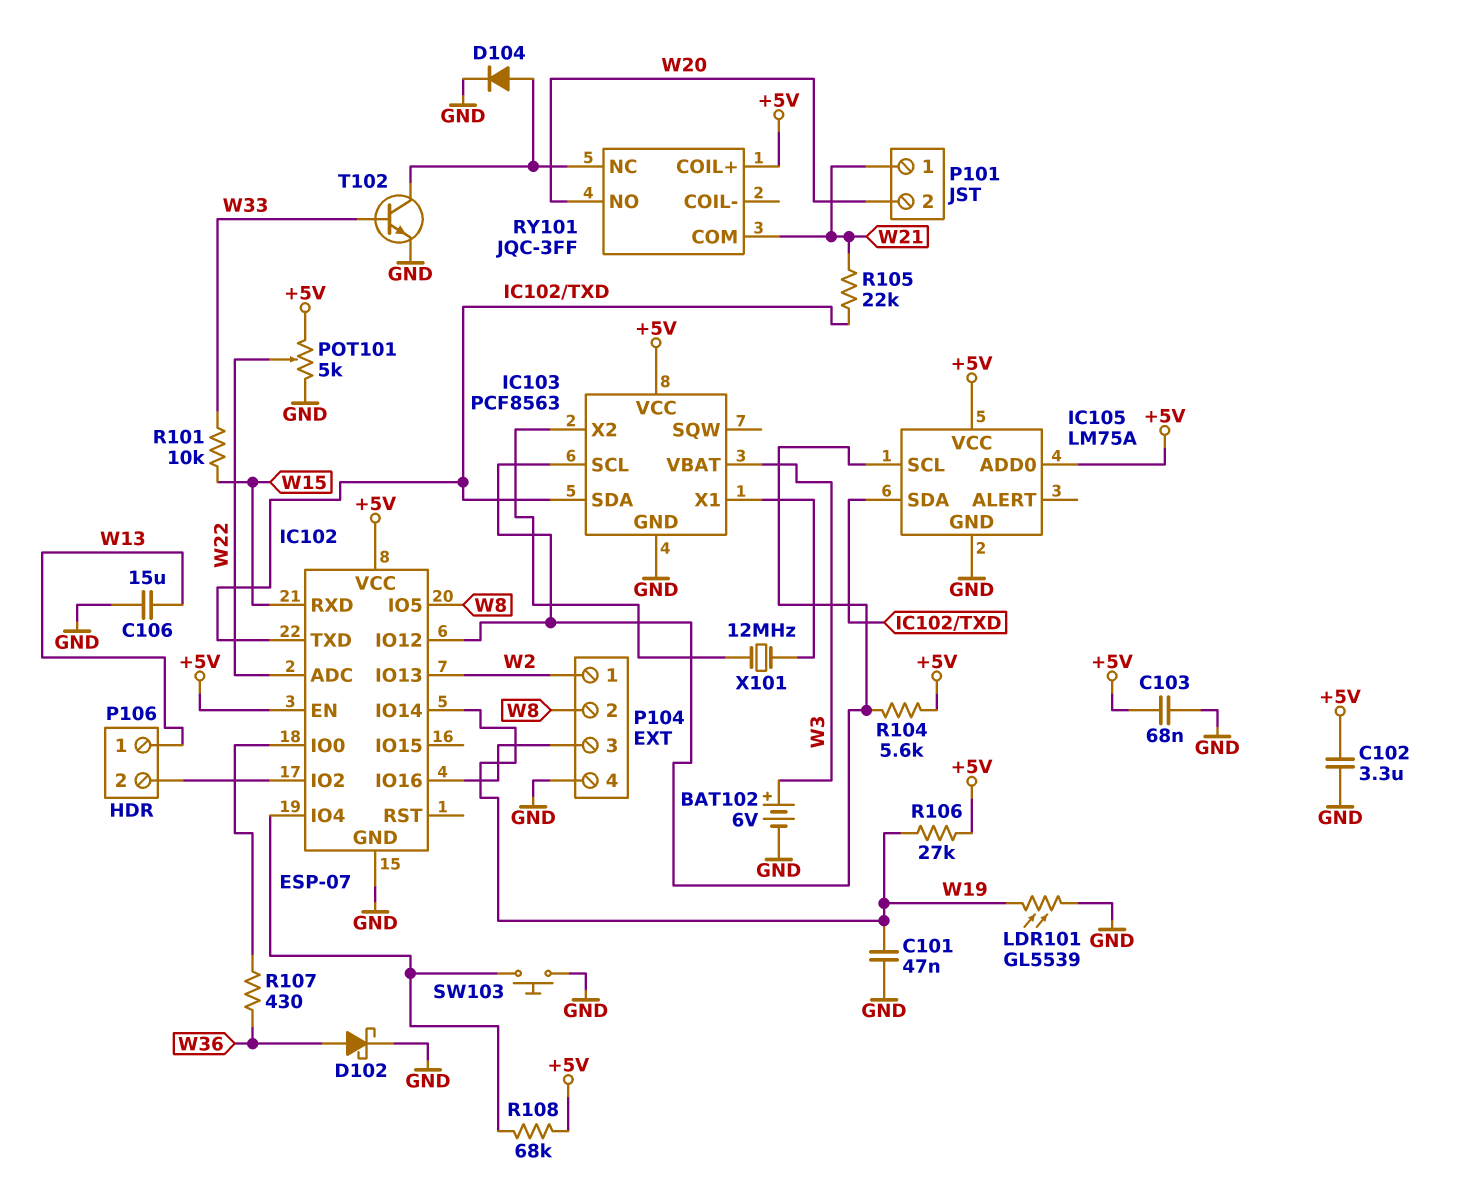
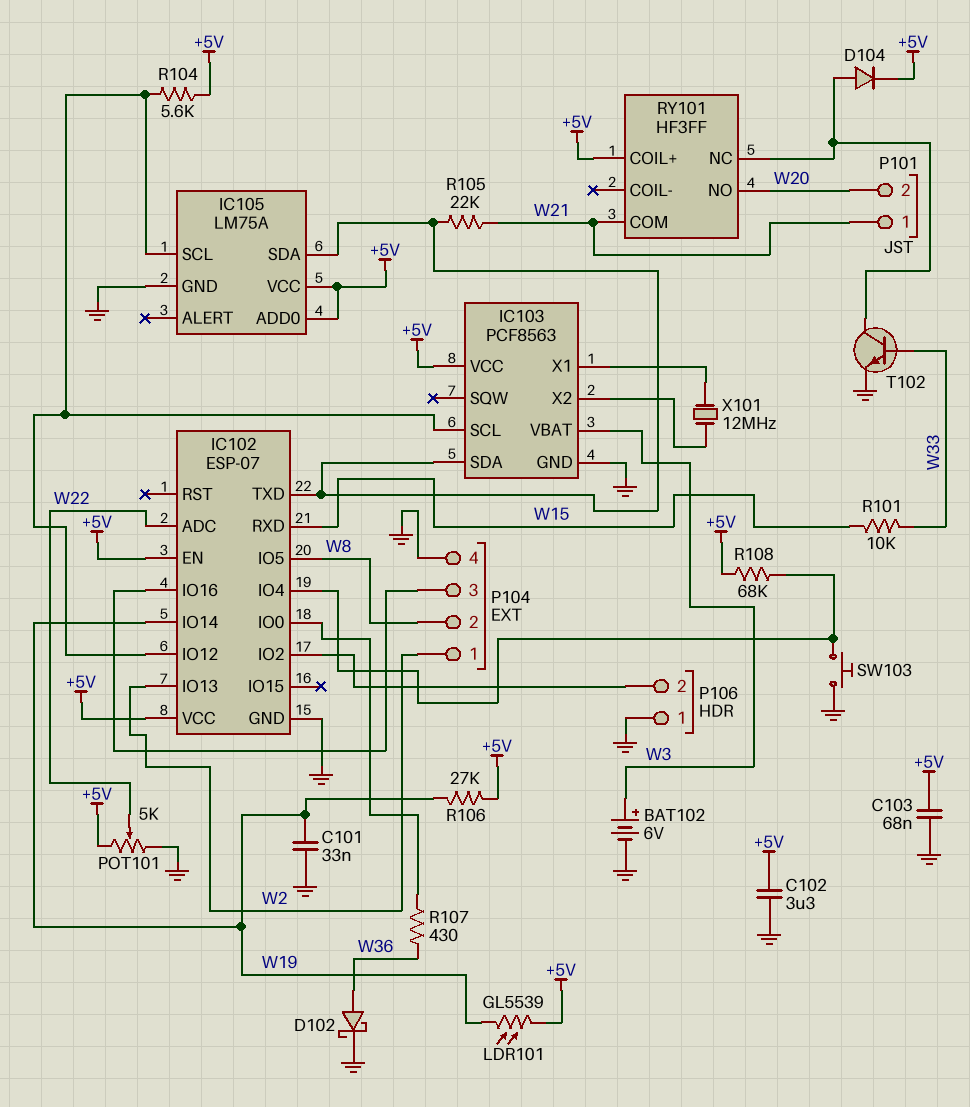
C101: 47nF (GND, W19) -> 33nF (GND, W19)
C106: 15uF (GND, W13) -> none
D104: diode (A RY101/NC, K GND) -> diode (A RY101/NC, K +5V)
LDR101: GL5539 (GND, W19) -> GL5539 (+5V, W19)
P106 pin 1: W13 -> GND
RY101: JQC-3FF -> HF3FF

